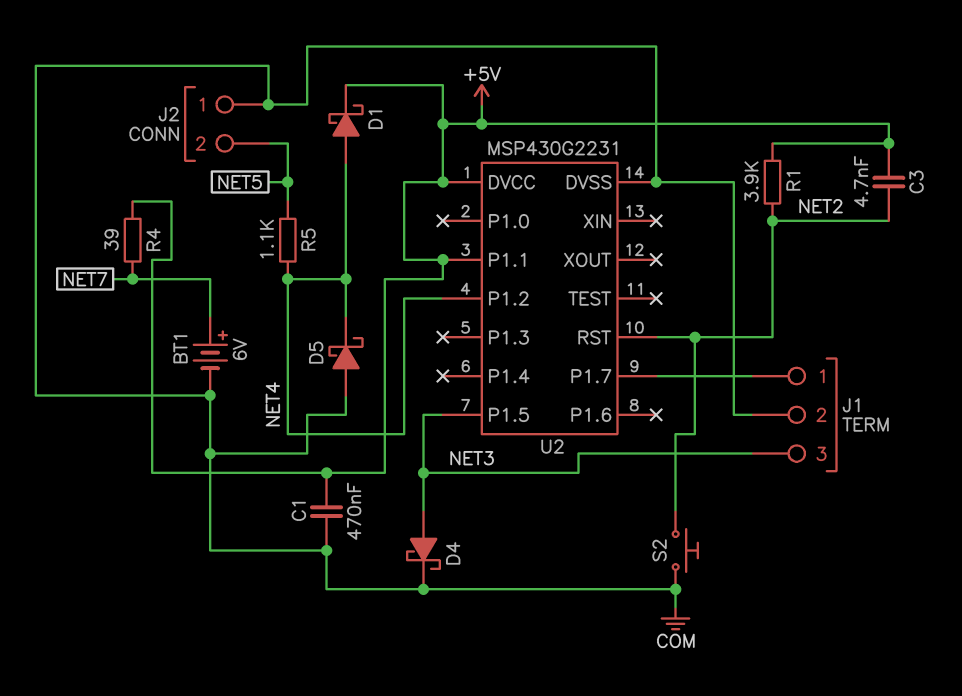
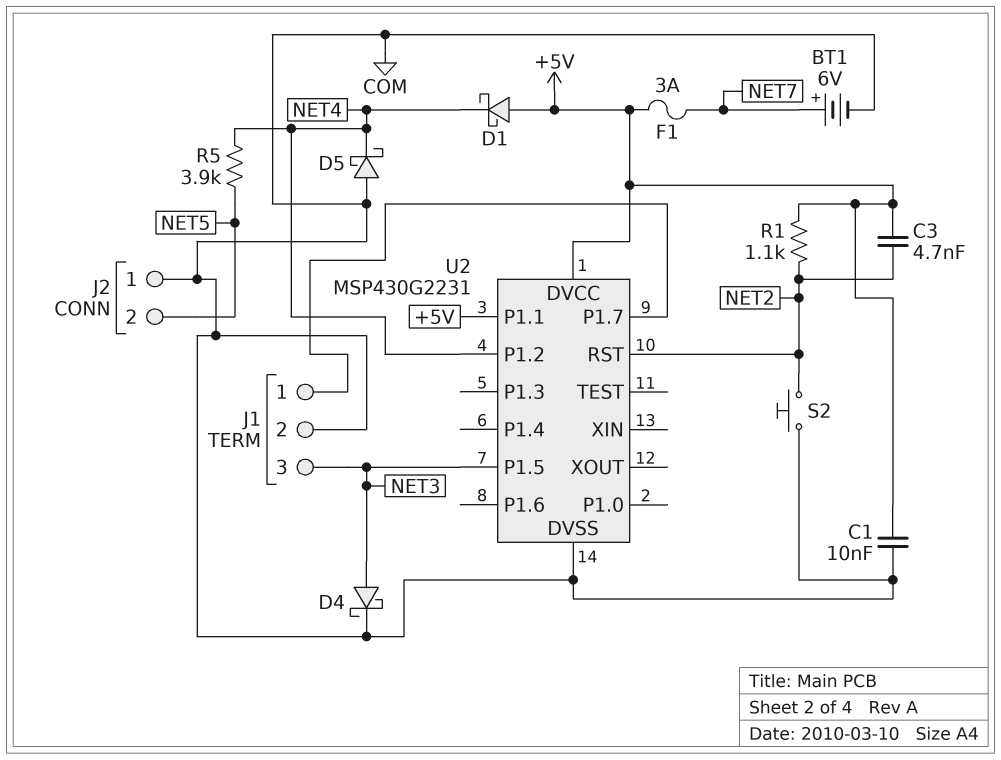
C1: 470nF (+5V, COM) -> 10nF (+5V, COM)
D1: schottky (A NET4, K +5V) -> schottky (A +5V, K NET4)
F1: none -> 3A (+5V, NET7)
R1: 3.9k (+5V, NET2) -> 1.1k (+5V, NET2)
R4: 39 (+5V, NET7) -> none
R5: 1.1k (NET4, NET5) -> 3.9k (NET4, NET5)

